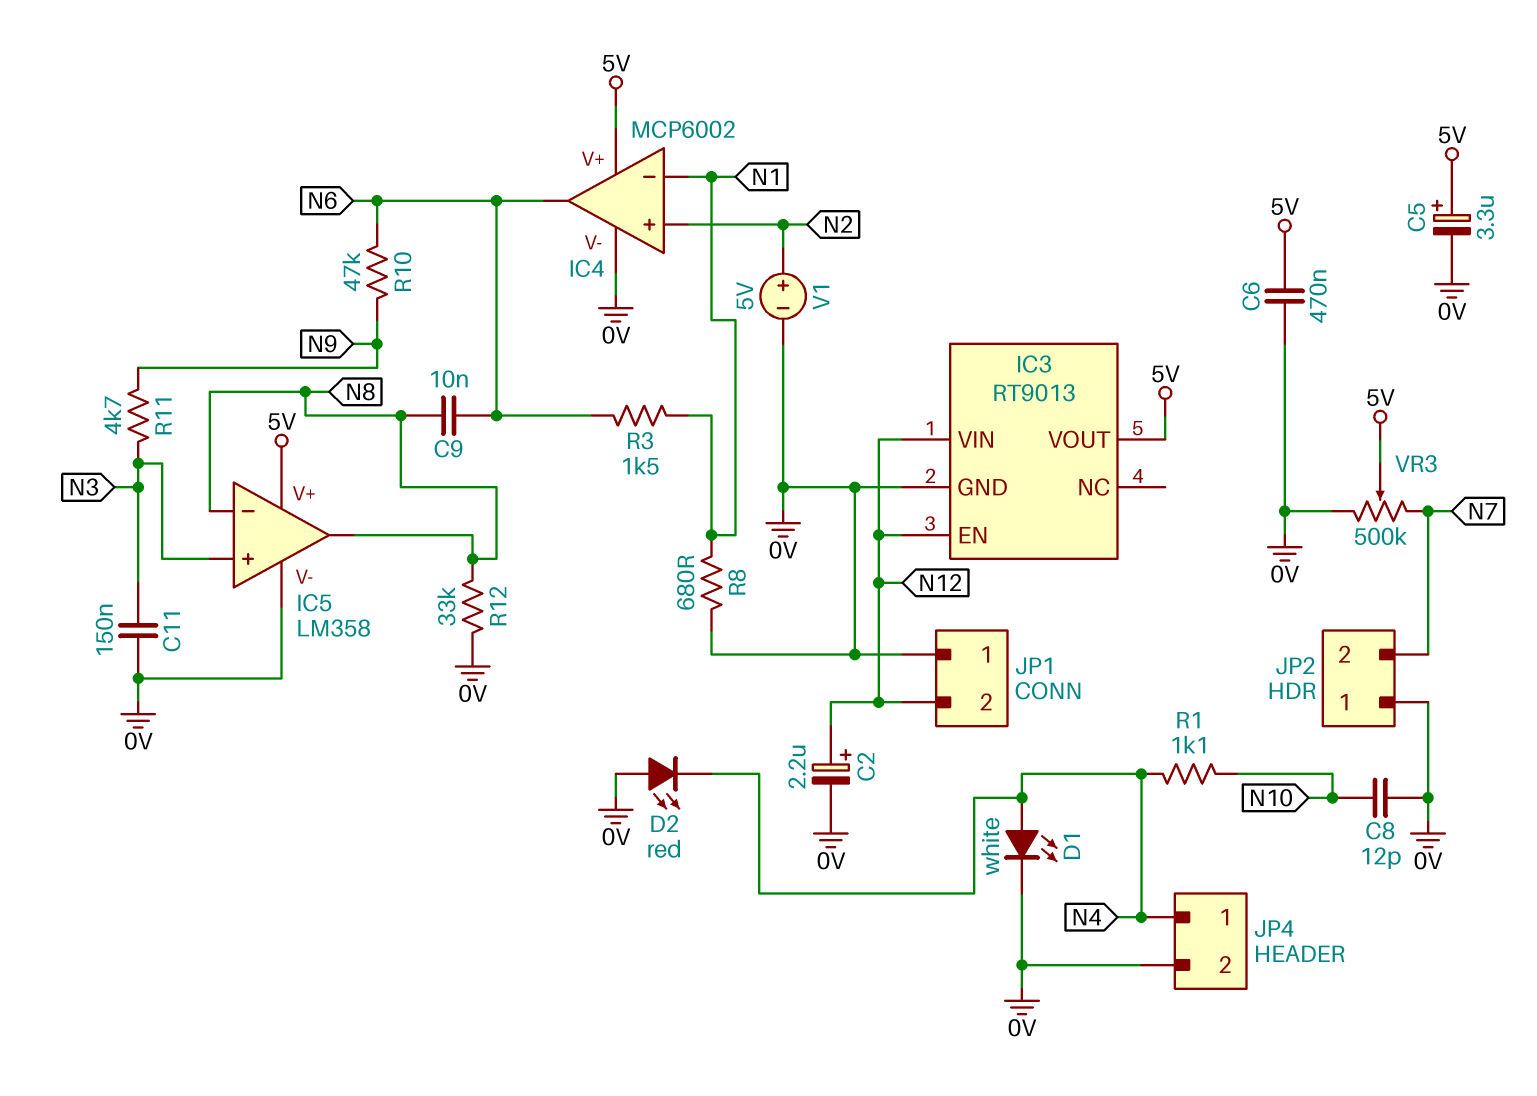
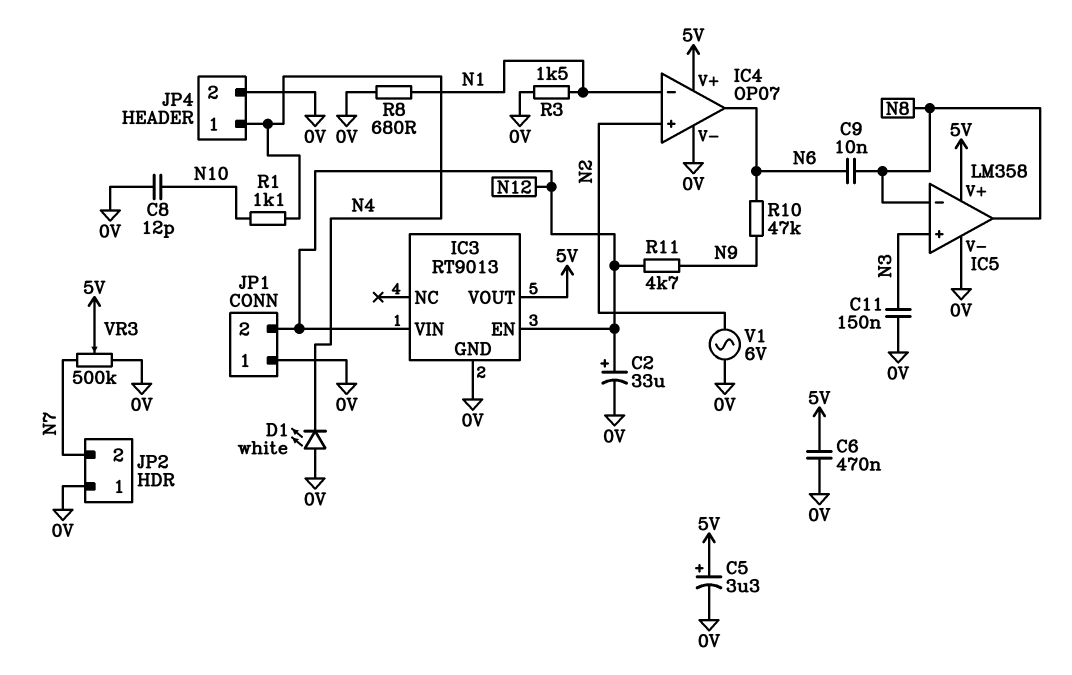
C2: 2.2uF (plus N12, minus 0V) -> 33uF (plus N12, minus 0V)
D1: LED white (A N4, K 0V) -> LED white (A 0V, K N4)
D2: LED red (A 0V, K N4) -> none
IC4: MCP6002 -> OP07
R3: 1.5k (N1, N6) -> 1.5k (0V, N1)
R11: 4.7k (N3, N9) -> 4.7k (N9, N12)
R12: 33k (0V, N8) -> none
V1: 5V (plus N2, minus 0V) -> AC 6V (0V, N2)

